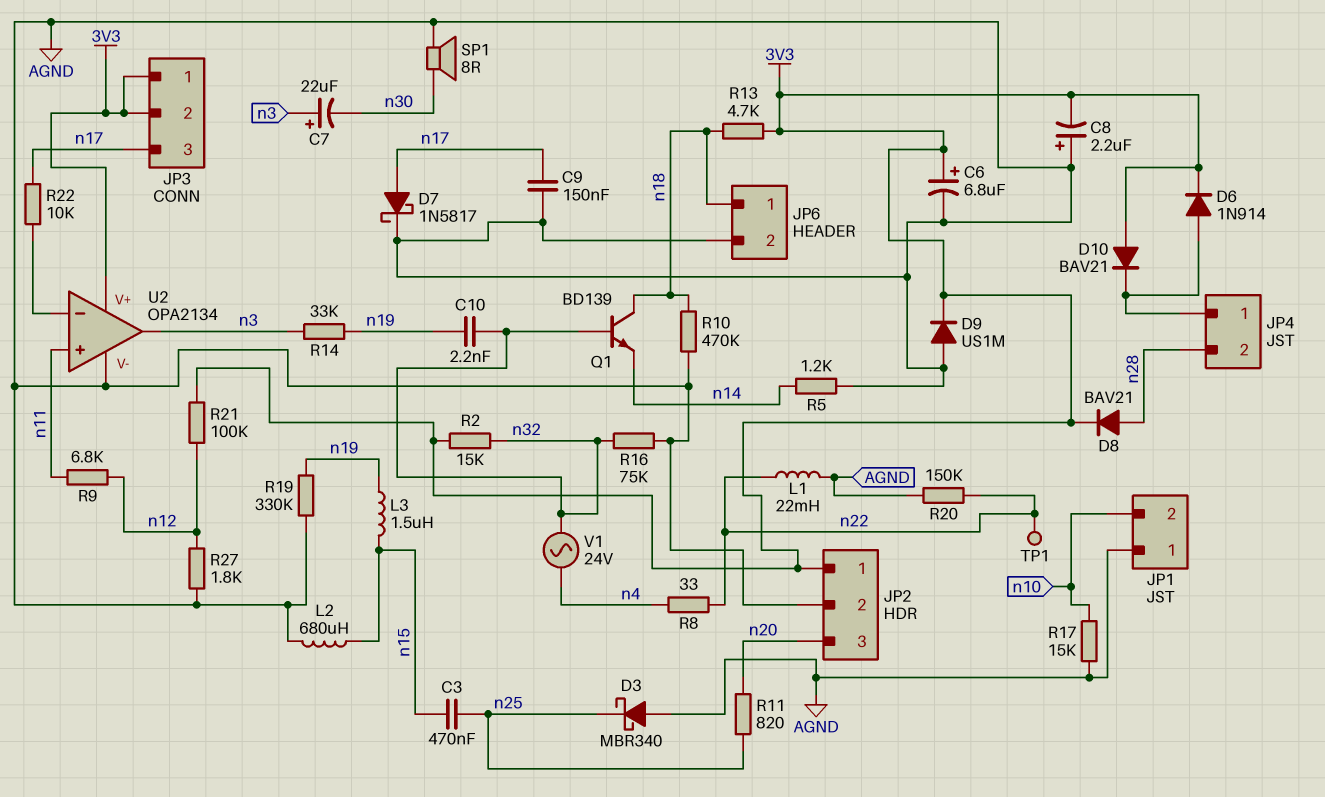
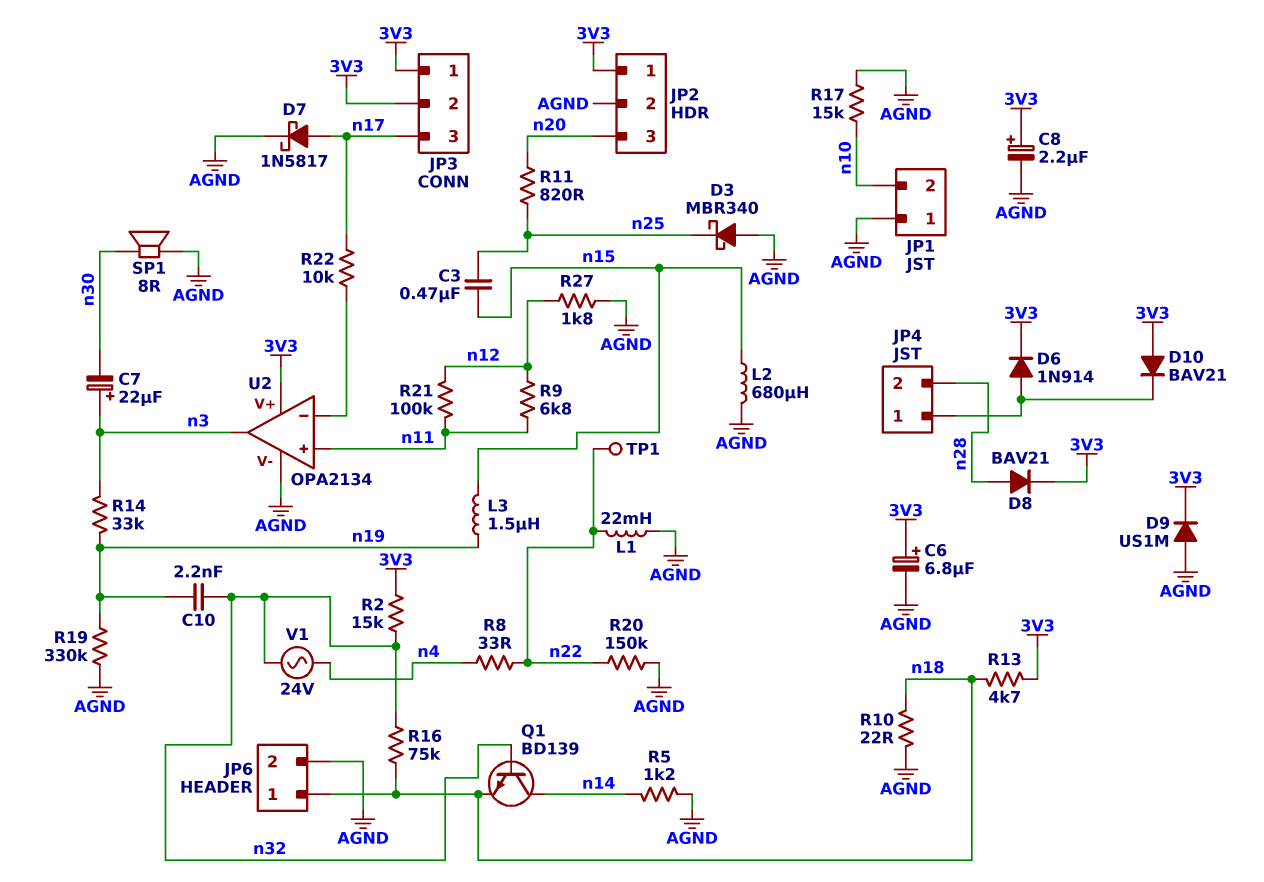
C8: 2.2uF (plus AGND, minus 3V3) -> 2.2uF (plus 3V3, minus AGND)
C9: 150nF (AGND, n17) -> none
Q1: NPN BD139 (B n32, C n18, E n14) -> NPN BD139 (B n32, C n14, E n18)
R10: 470k (AGND, n18) -> 22 (AGND, n18)
R16: 75k (AGND, n32) -> 75k (n18, n32)
R21: 100k (3V3, n12) -> 100k (n11, n12)

